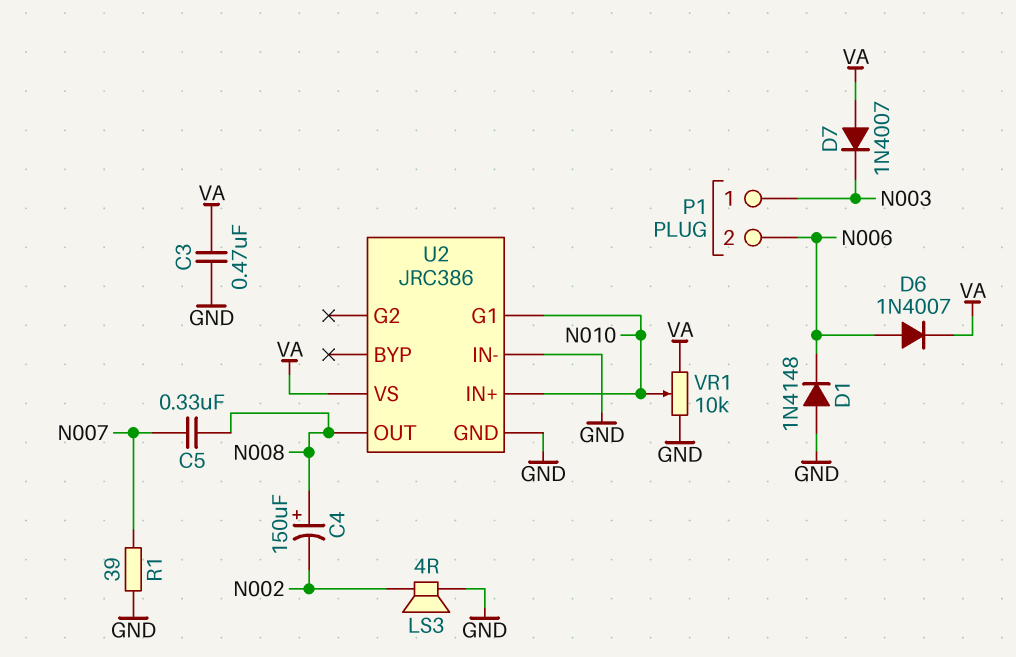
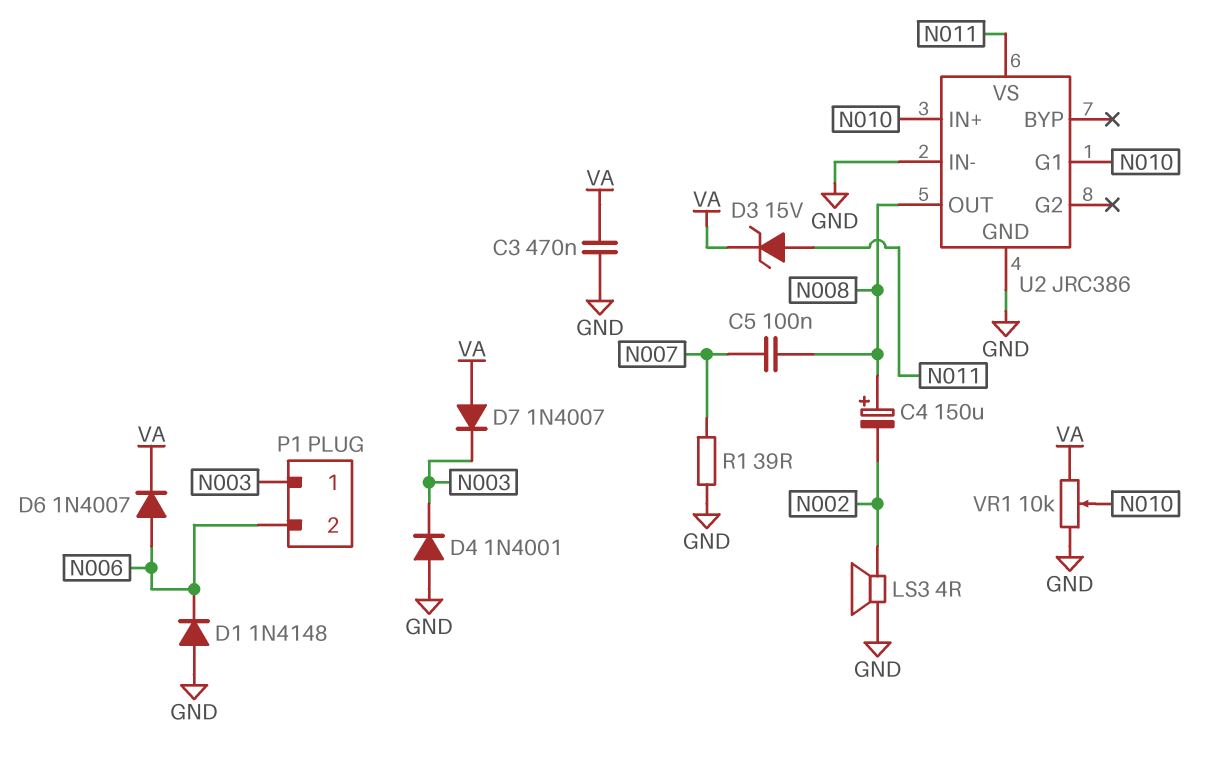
C5: 330nF (N007, N008) -> 100nF (N007, N008)
D3: none -> zener 15V (A N011, K VA)
D4: none -> diode 1N4001 (A GND, K N003)
U2 pin VS: VA -> N011

